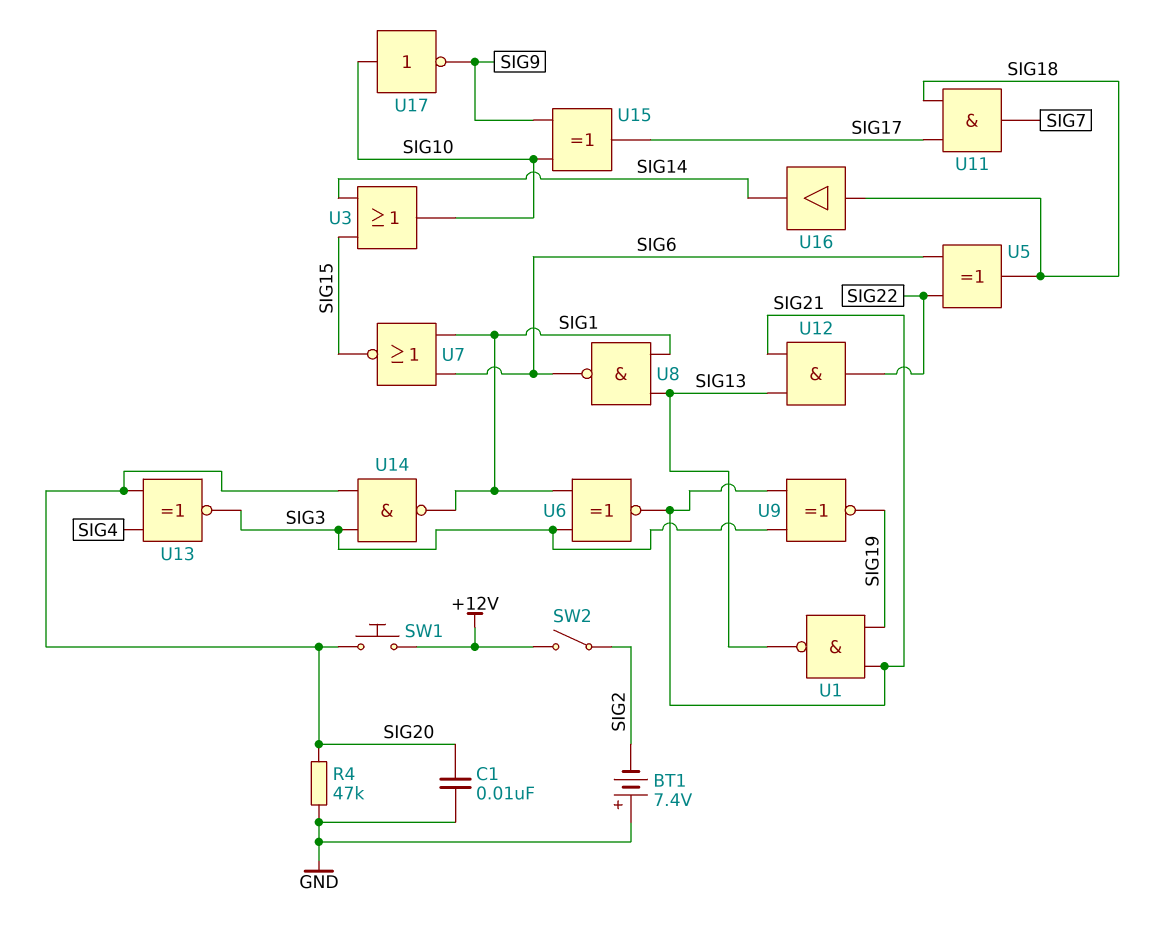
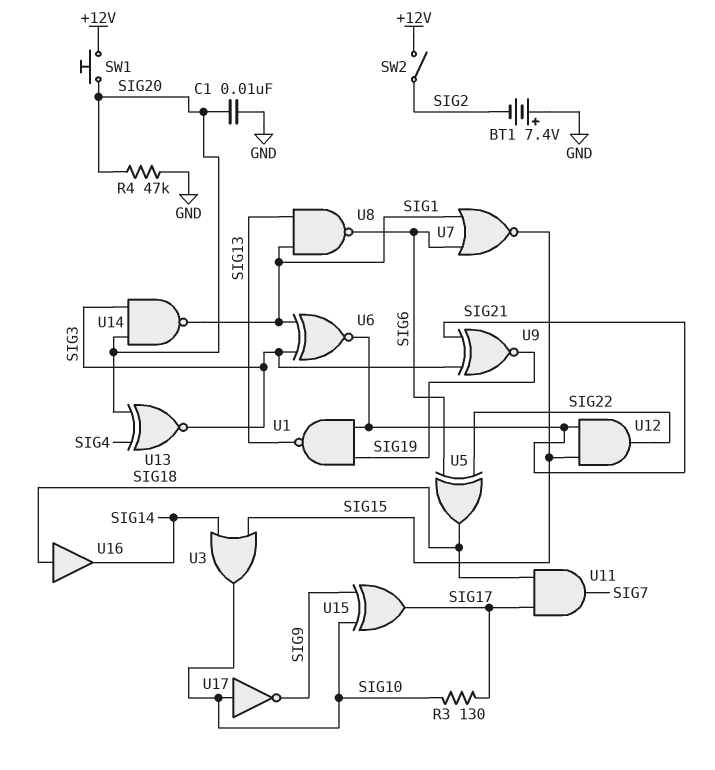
R3: none -> 130 (SIG10, SIG17)
U12: AND (in SIG13, in SIG21, out SIG22) -> AND (in SIG15, in SIG21, out SIG22)

